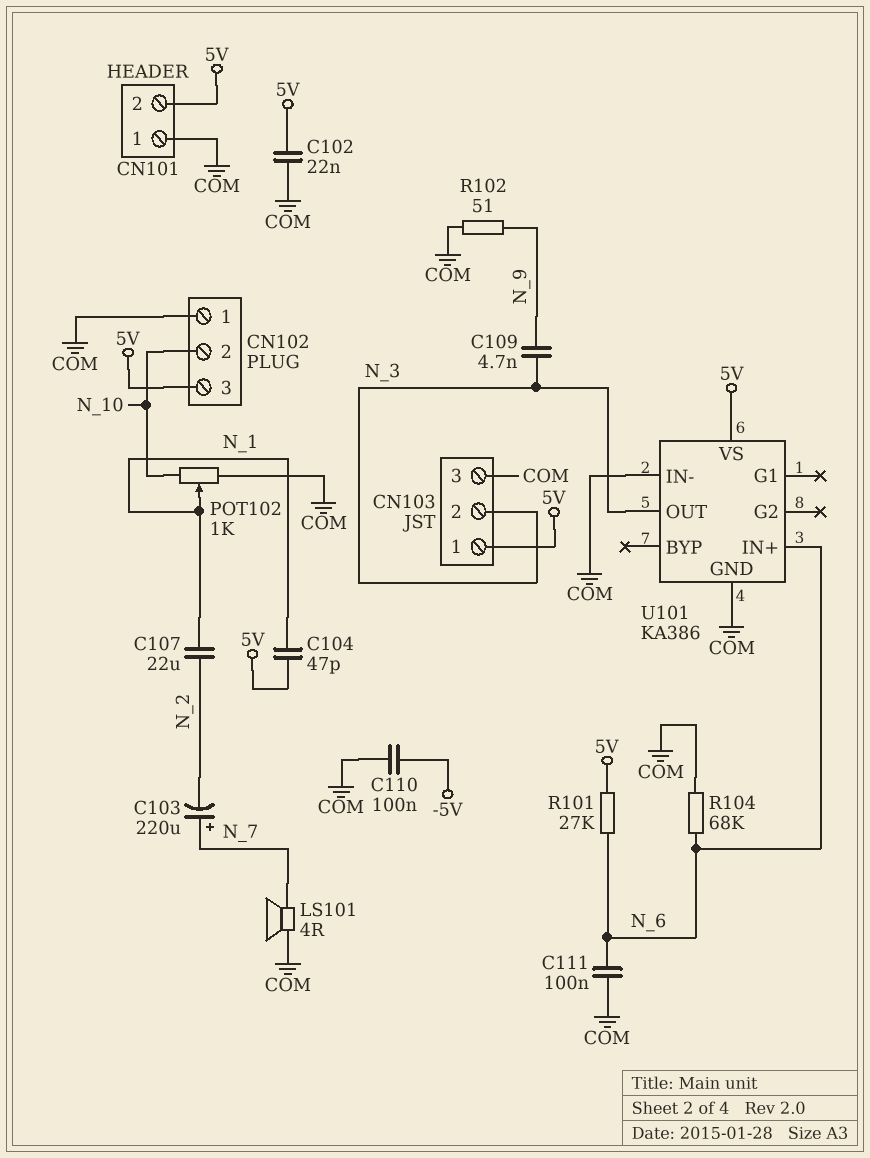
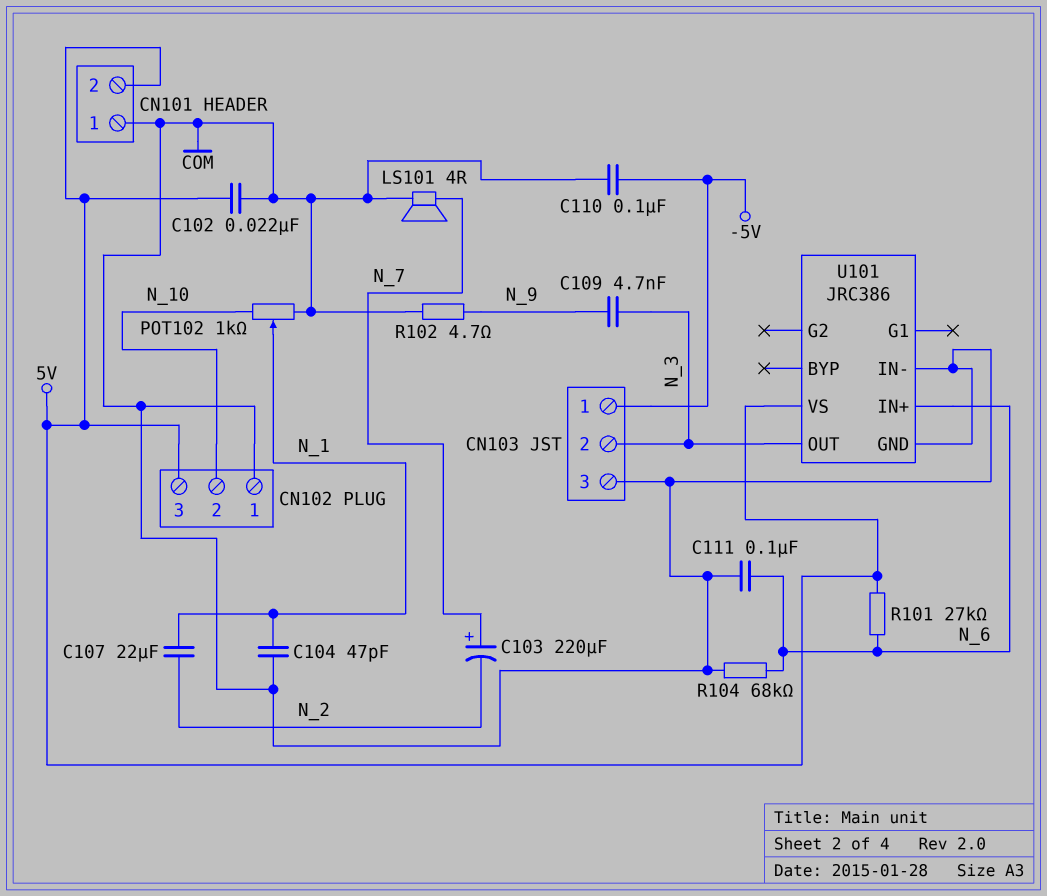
C104: 47pF (5V, N_1) -> 47pF (COM, N_1)
CN103 pin 1: 5V -> -5V
R102: 51 (COM, N_9) -> 4.7 (COM, N_9)
U101: KA386 -> JRC386

